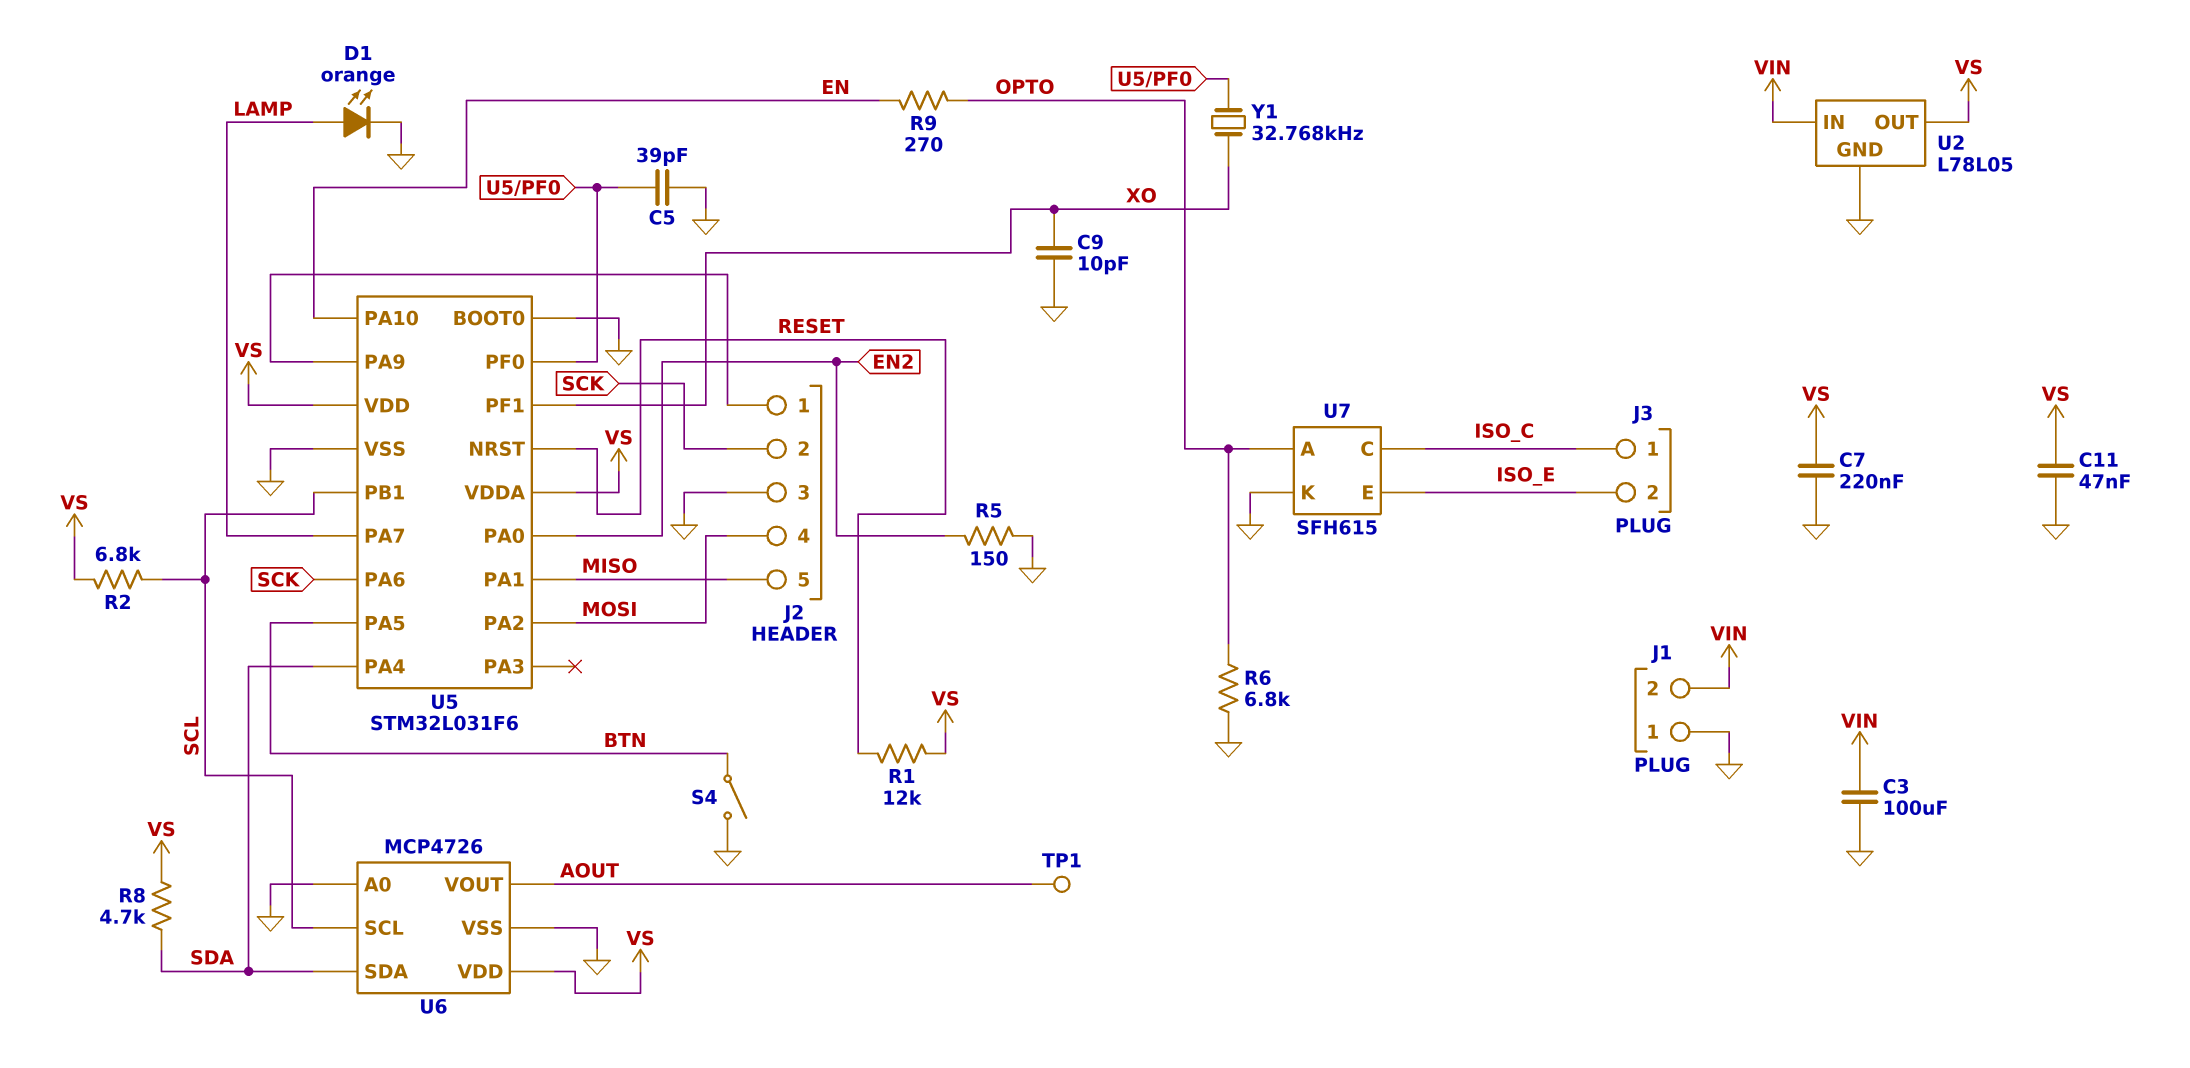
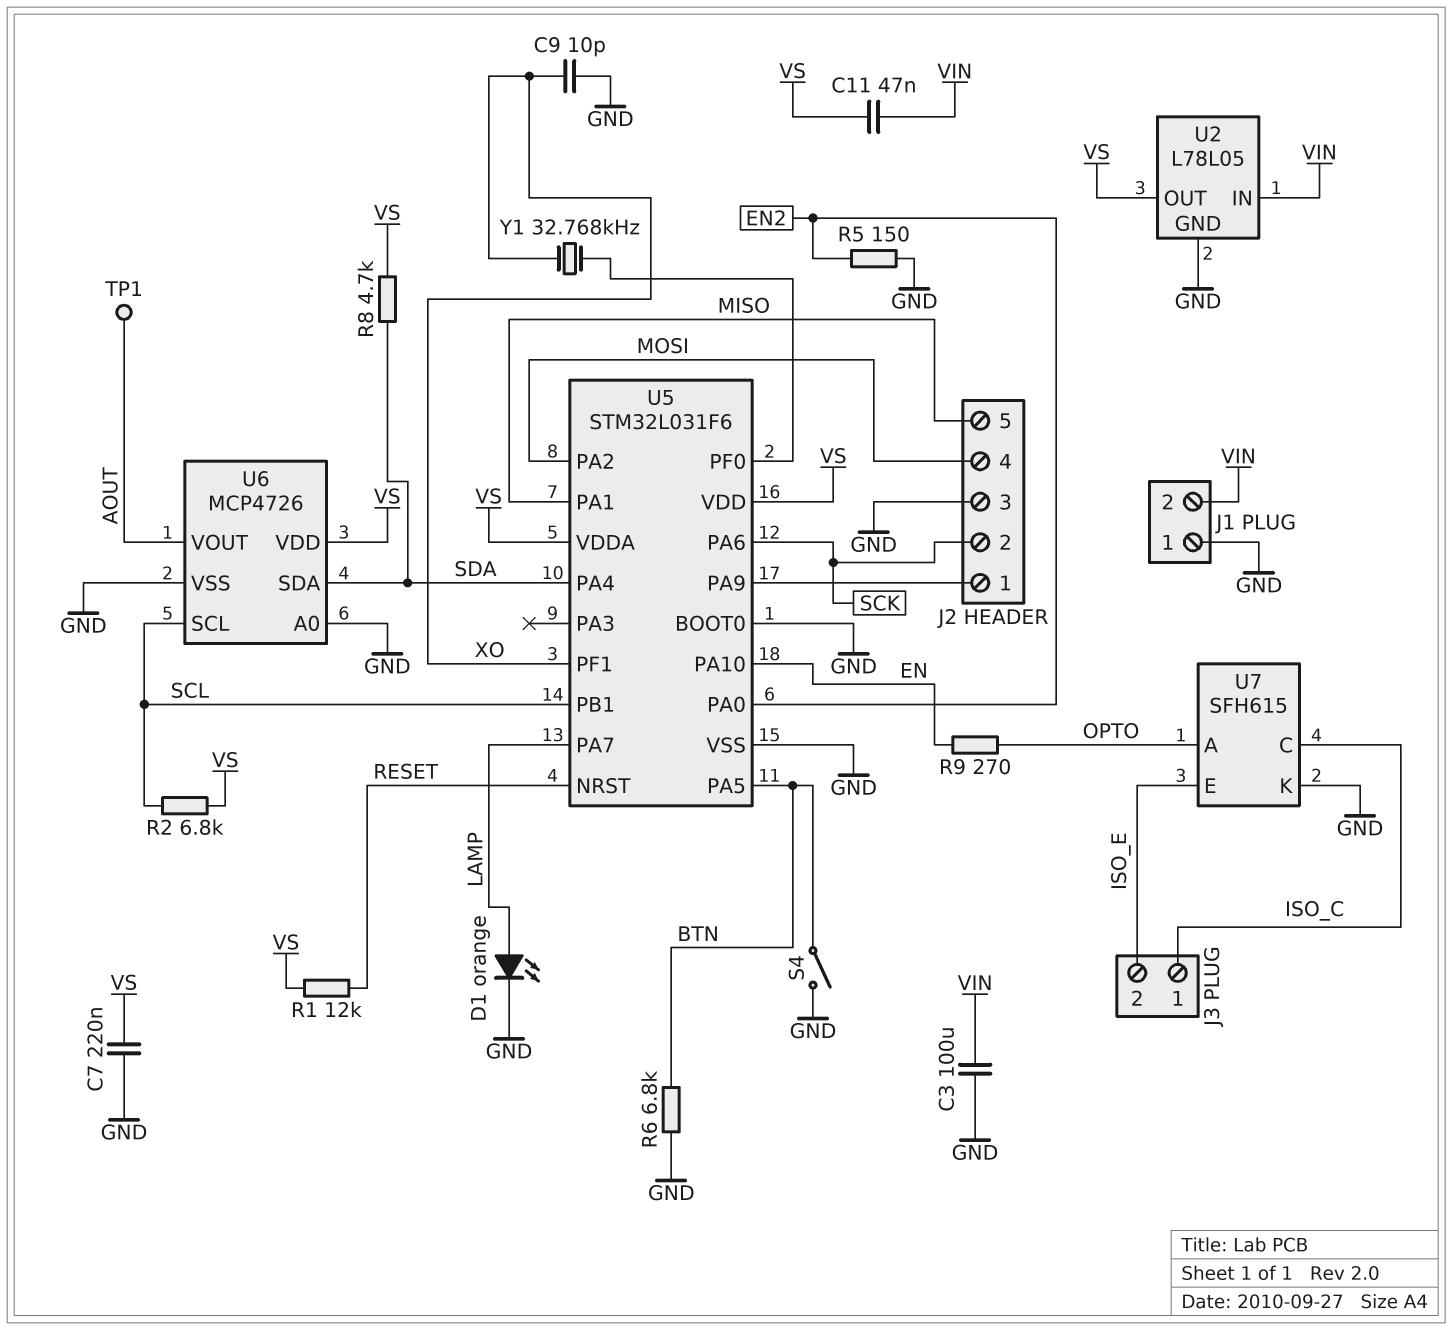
C5: 39pF (GND, U5/PF0) -> none
C11: 47nF (GND, VS) -> 47nF (VIN, VS)
R6: 6.8k (GND, OPTO) -> 6.8k (BTN, GND)

